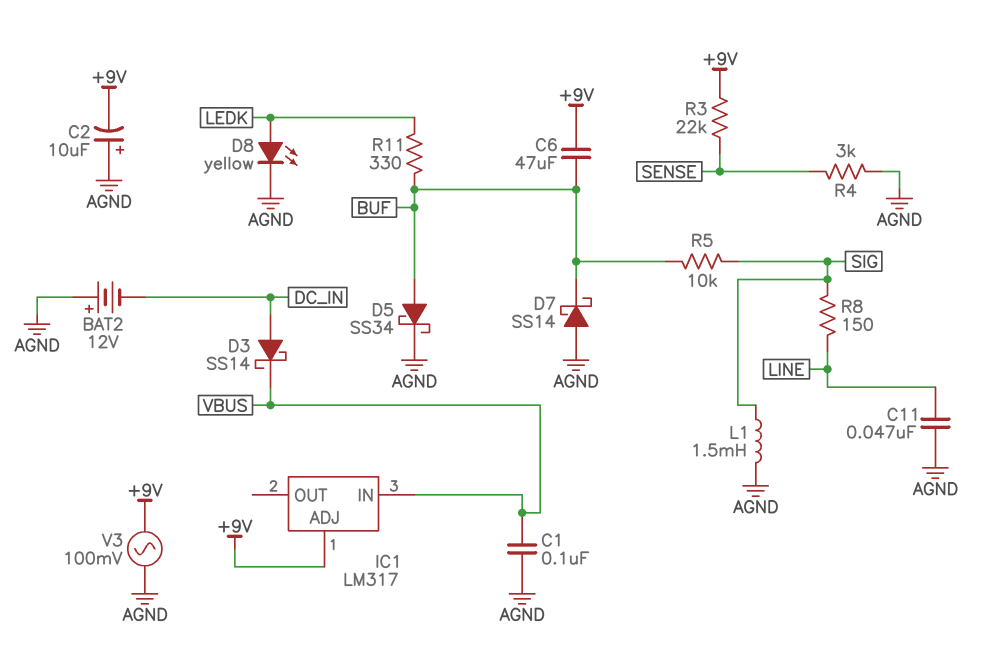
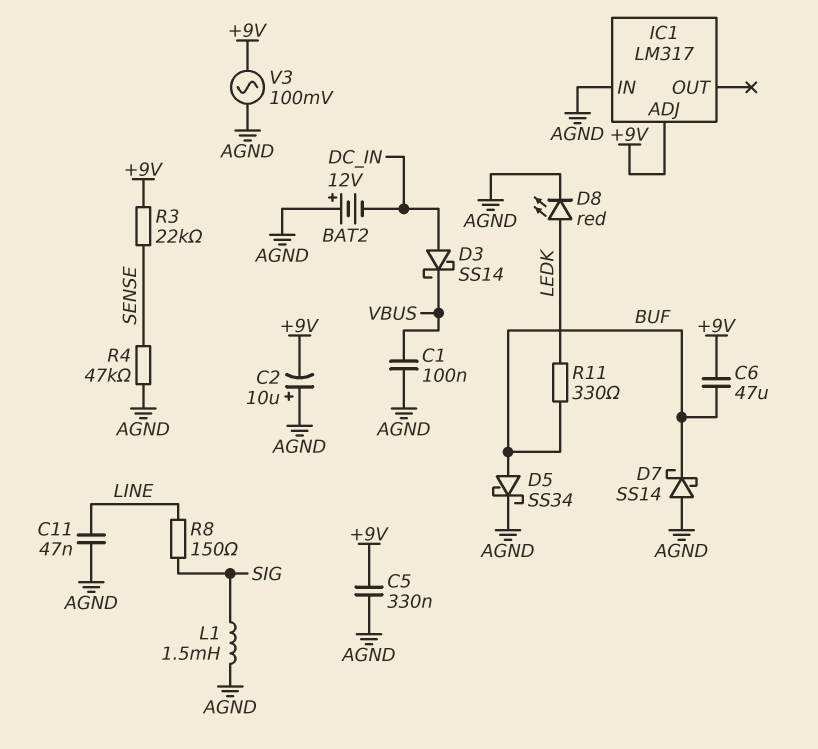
C5: none -> 330nF (+9V, AGND)
D8: LED yellow (A LEDK, K AGND) -> LED red (A LEDK, K AGND)
IC1 pin IN: VBUS -> AGND
R4: 3k (AGND, SENSE) -> 47k (AGND, SENSE)
R5: 10k (BUF, SIG) -> none

